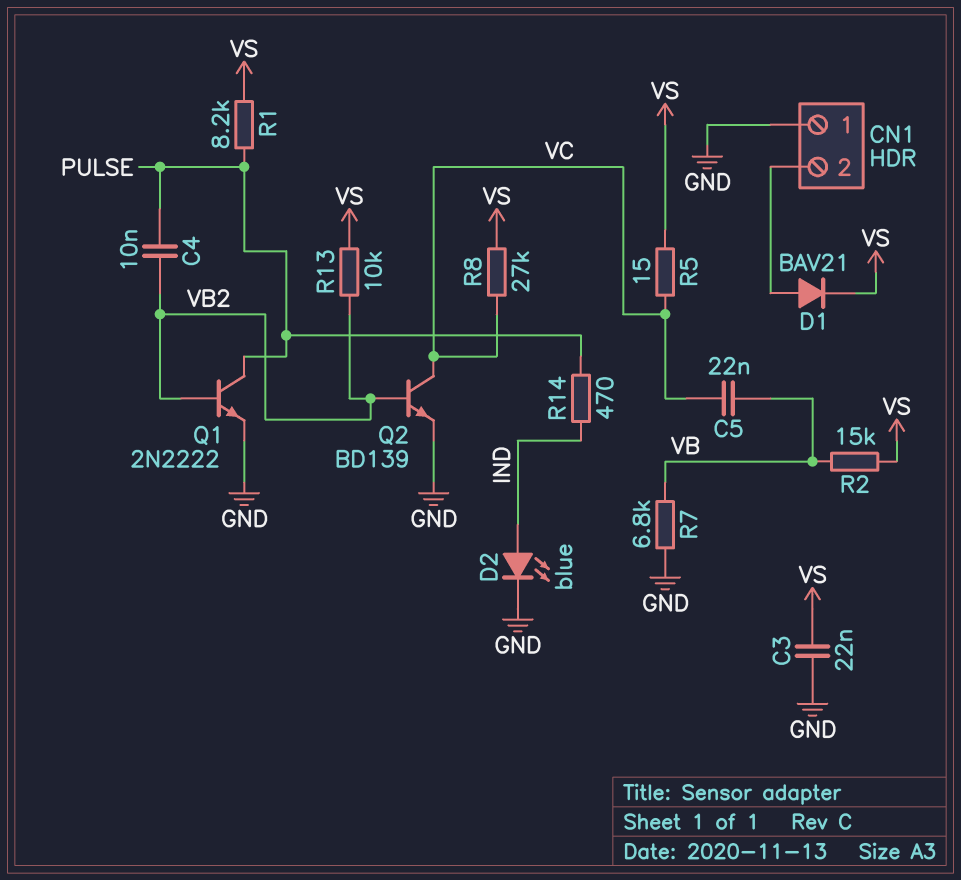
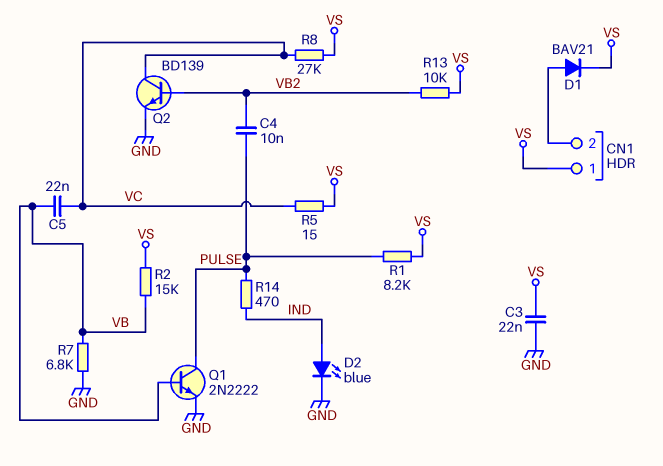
CN1 pin 1: GND -> VS
Q1: NPN 2N2222 (B VB2, C PULSE, E GND) -> NPN 2N2222 (B VB, C PULSE, E GND)

